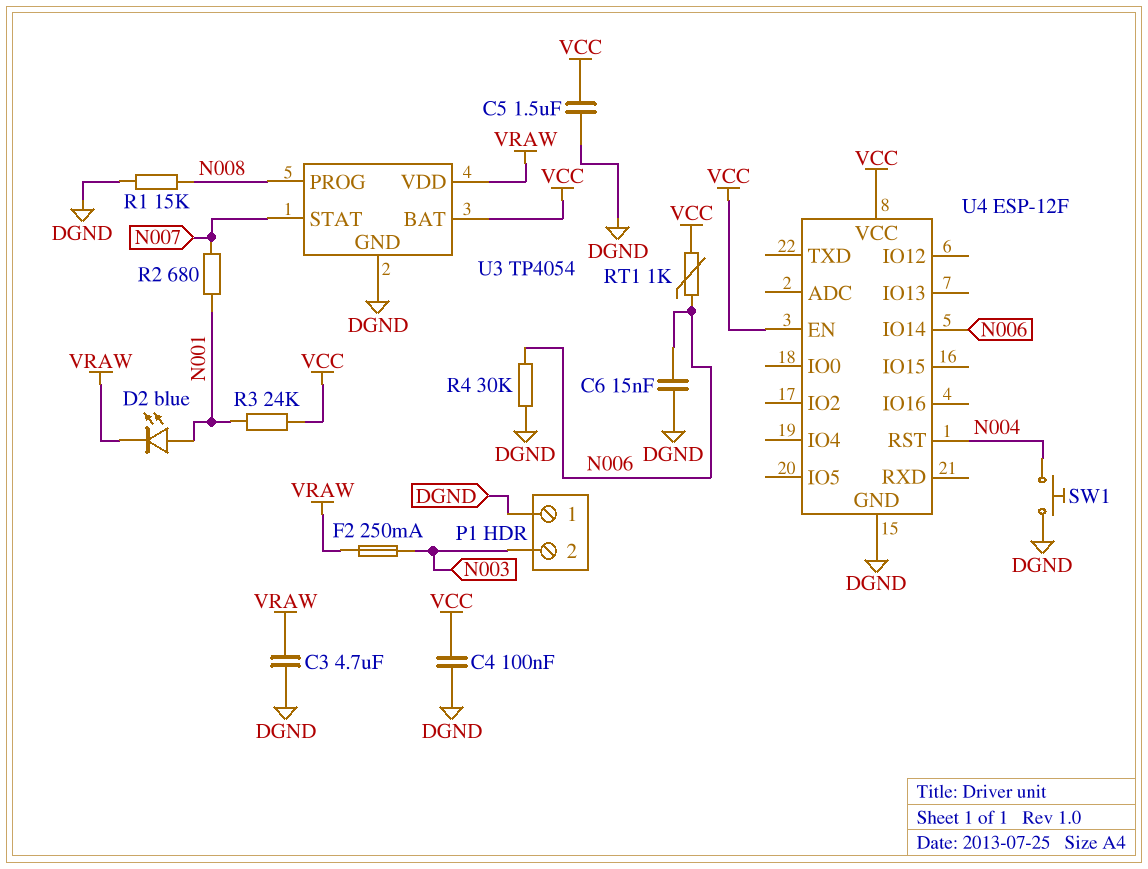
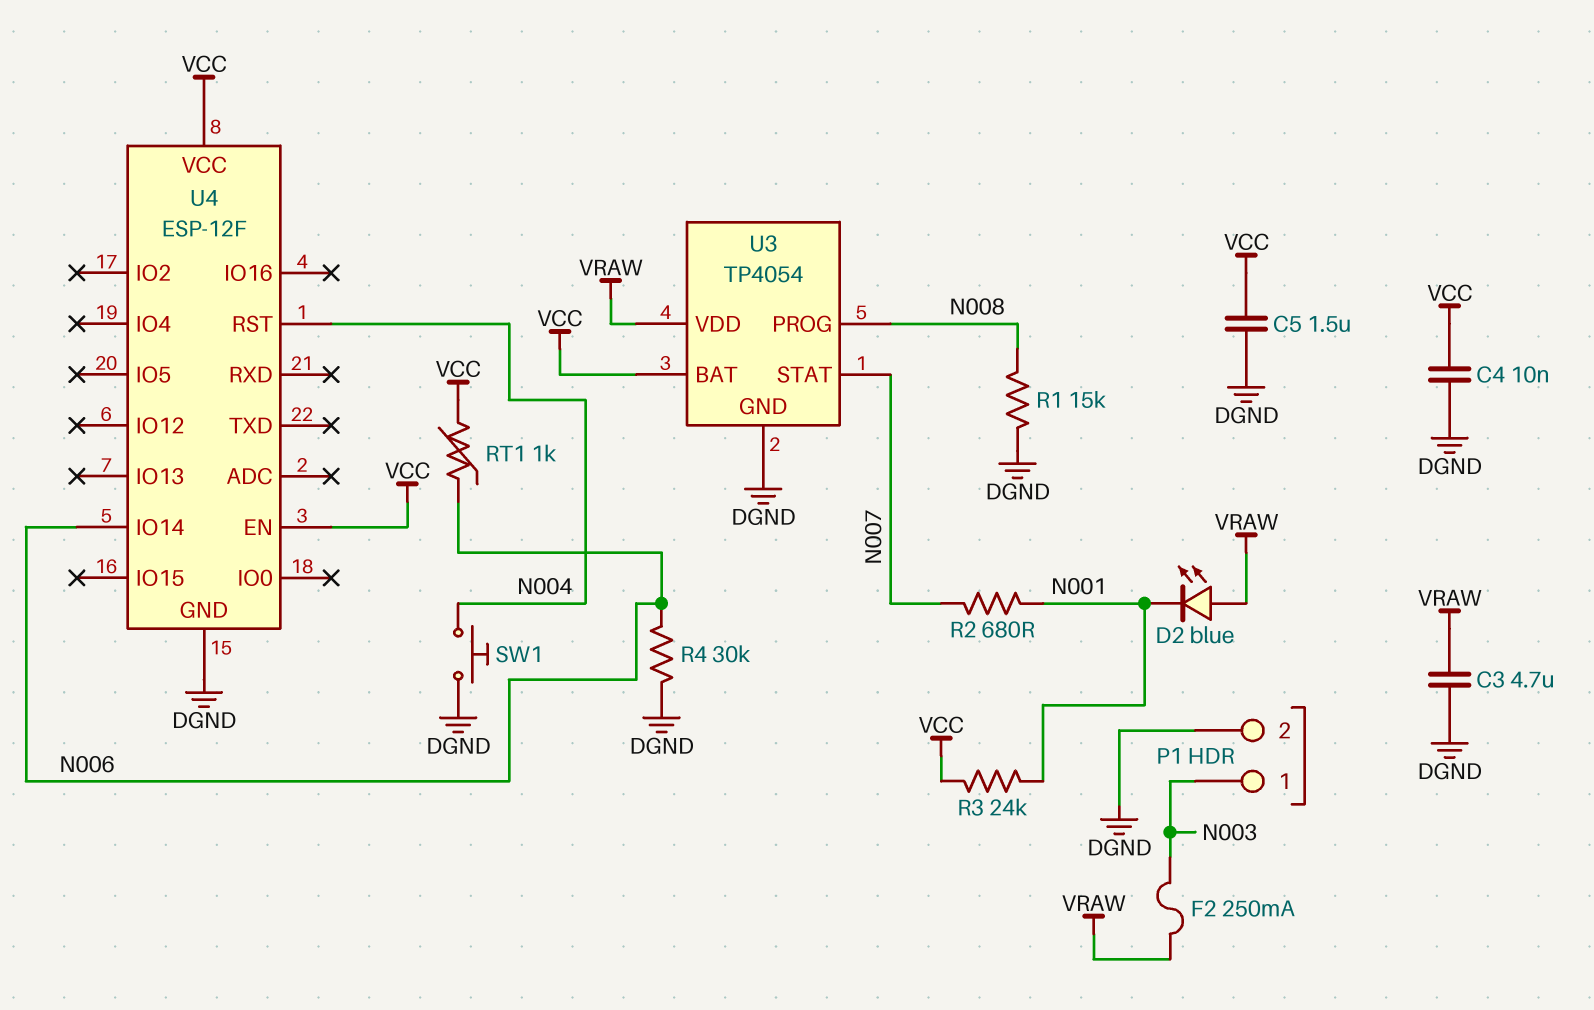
C4: 100nF (DGND, VCC) -> 10nF (DGND, VCC)
C6: 15nF (DGND, N006) -> none
D2: LED blue (A N001, K VRAW) -> LED blue (A VRAW, K N001)
P1 pin 1: DGND -> N003
P1 pin 2: N003 -> DGND

